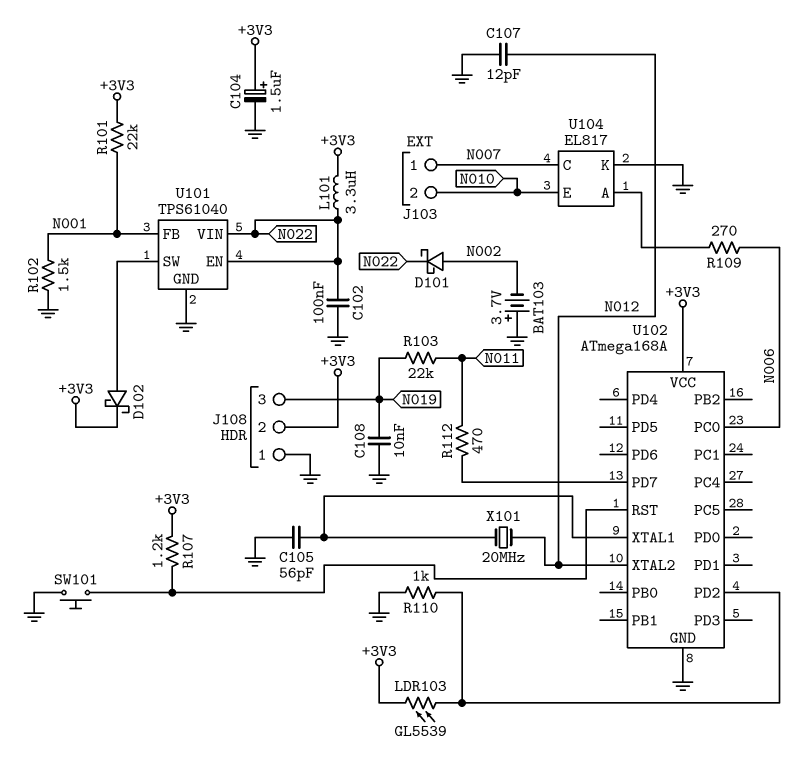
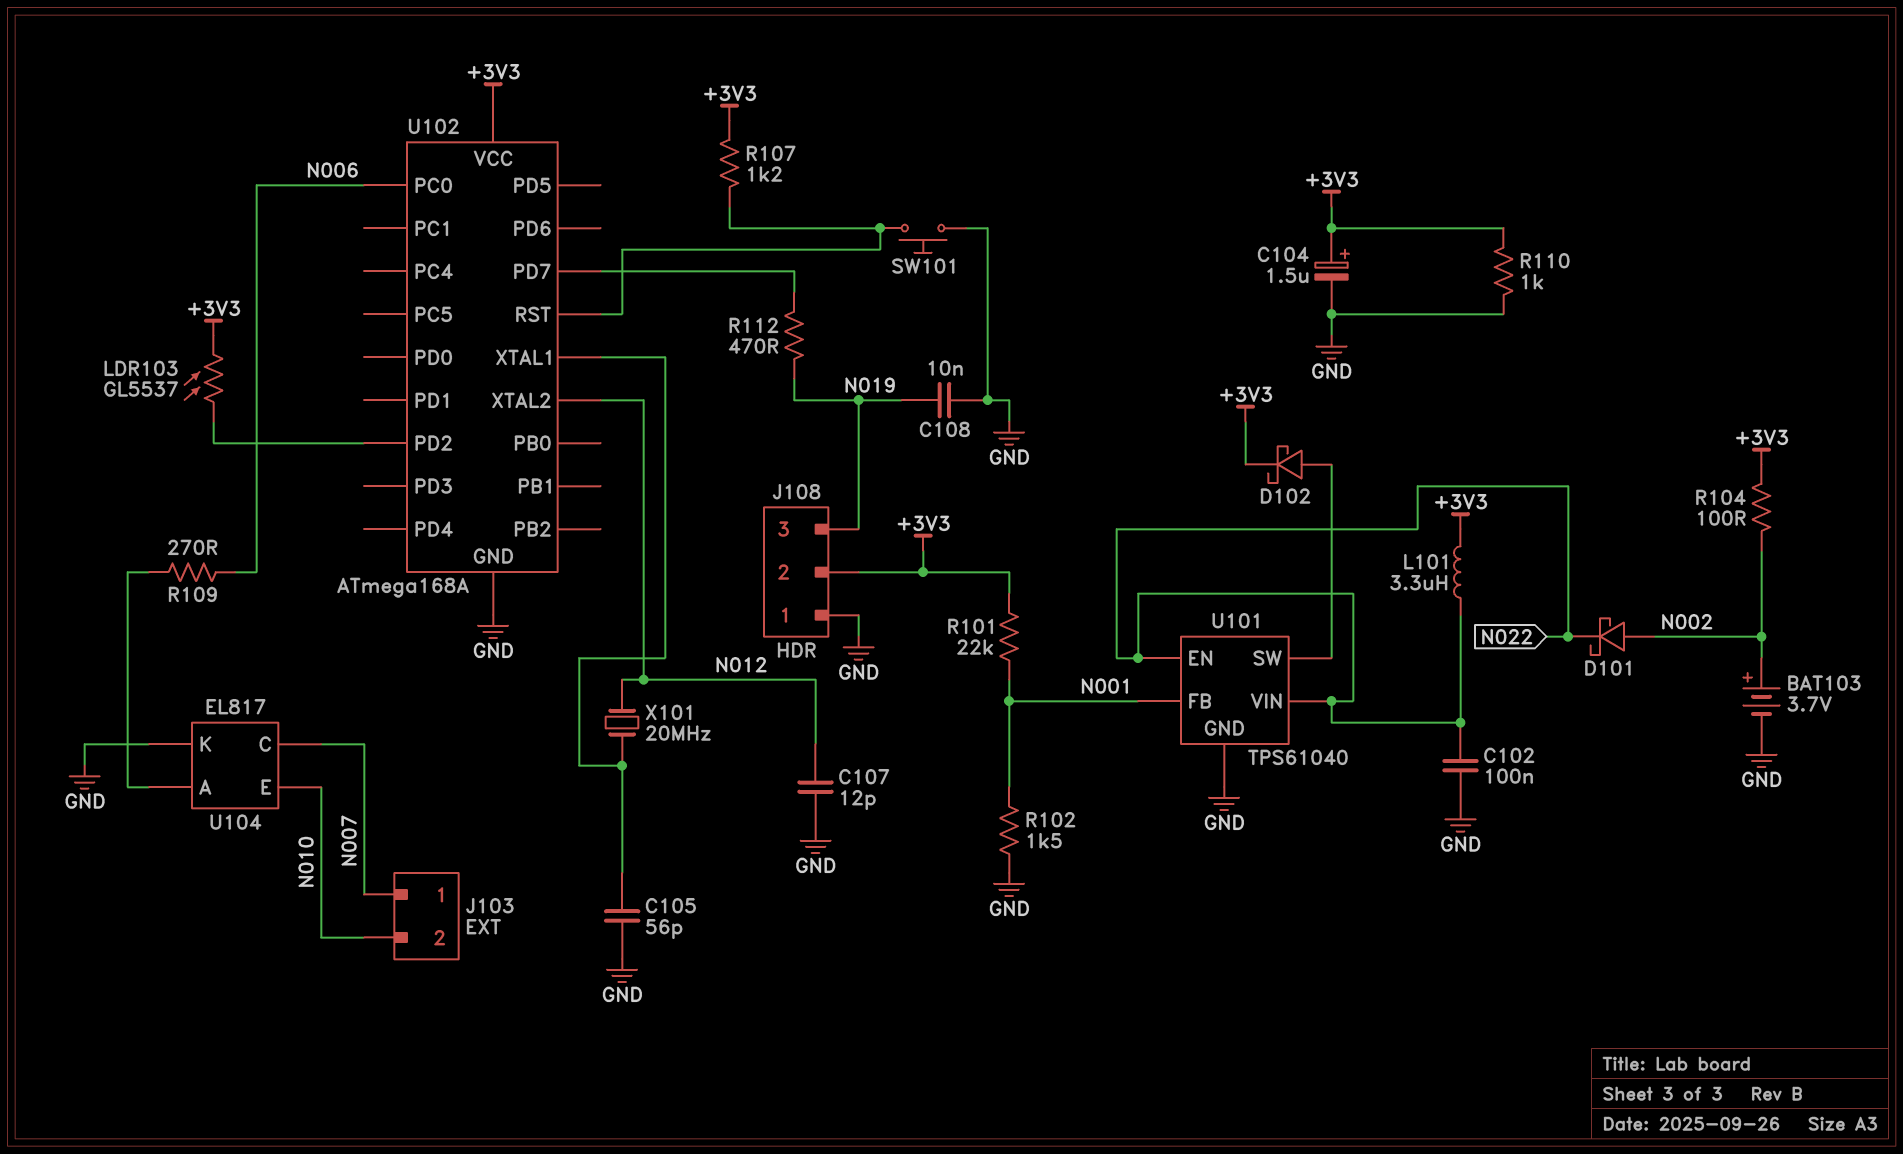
BAT103: 3.7V (plus GND, minus N002) -> 3.7V (plus N002, minus GND)
LDR103: GL5539 (+3V3, U102/PD2) -> GL5537 (+3V3, U102/PD2)
R103: 22k (N011, N019) -> none
R104: none -> 100 (+3V3, N002)
R110: 1k (GND, U102/PD2) -> 1k (+3V3, GND)
R112: 470 (N011, U102/PD7) -> 470 (N019, U102/PD7)

